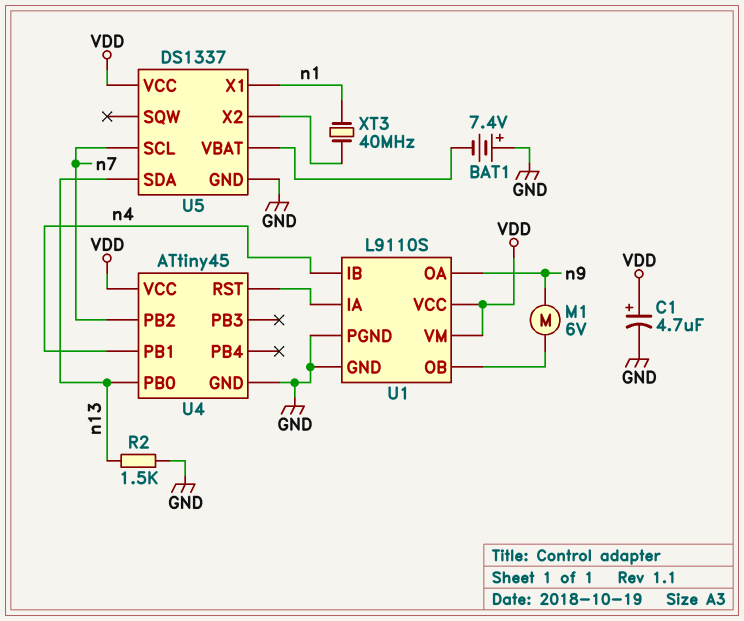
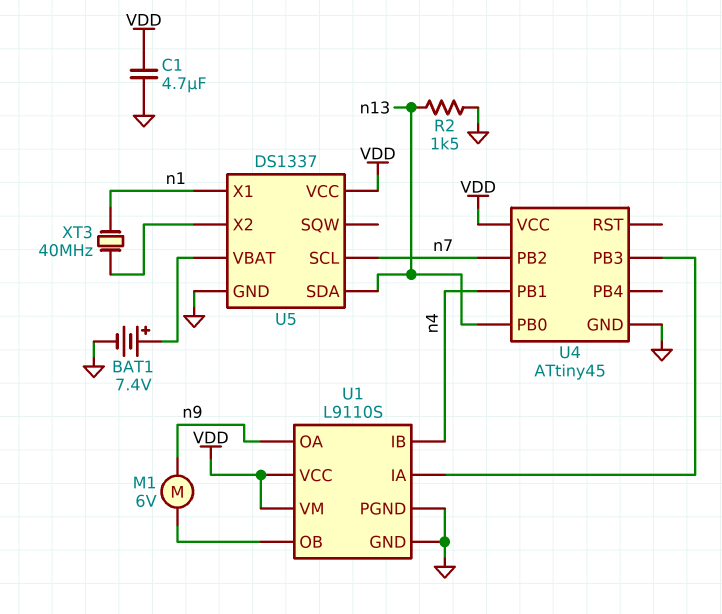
BAT1: 7.4V (plus GND, minus U5/VBAT) -> 7.4V (plus U5/VBAT, minus GND)
C1: 4.7uF (plus VDD, minus GND) -> 4.7uF (GND, VDD)
U4 pin PB3: none -> U1/IA
U4 pin RST: U1/IA -> none

